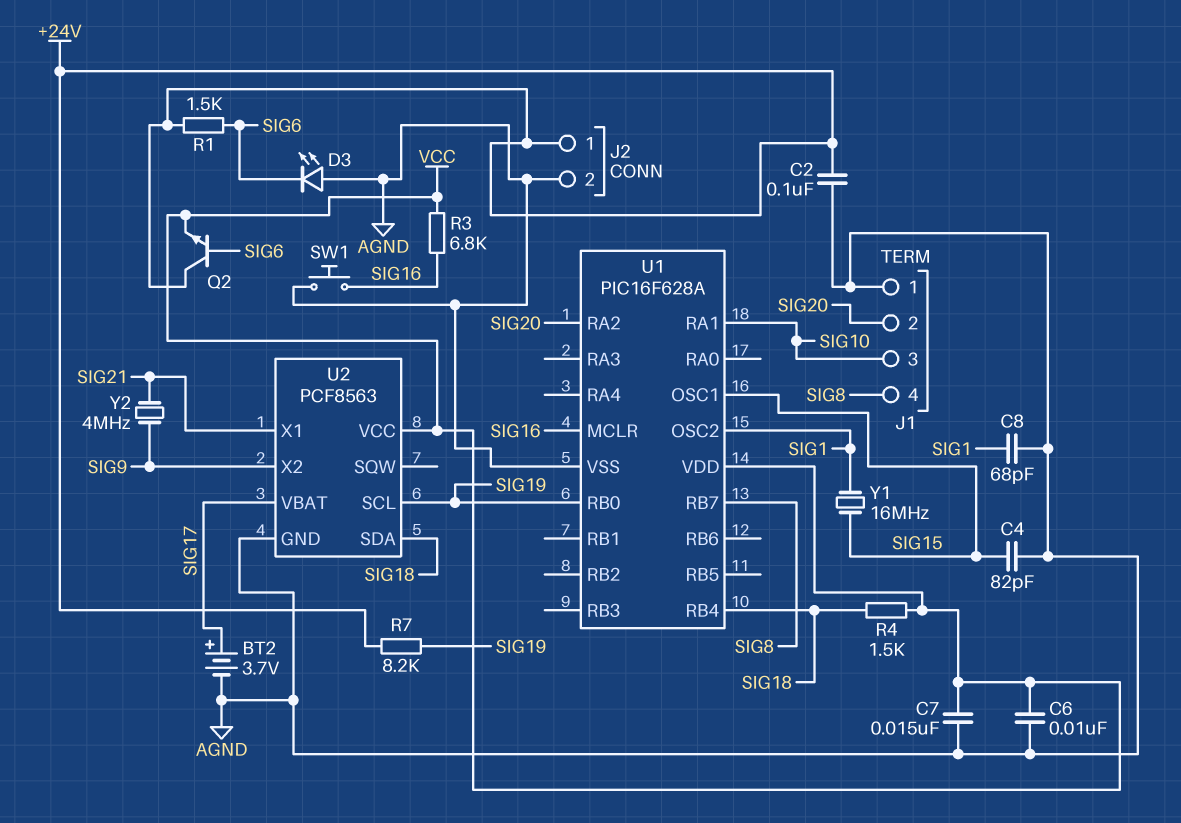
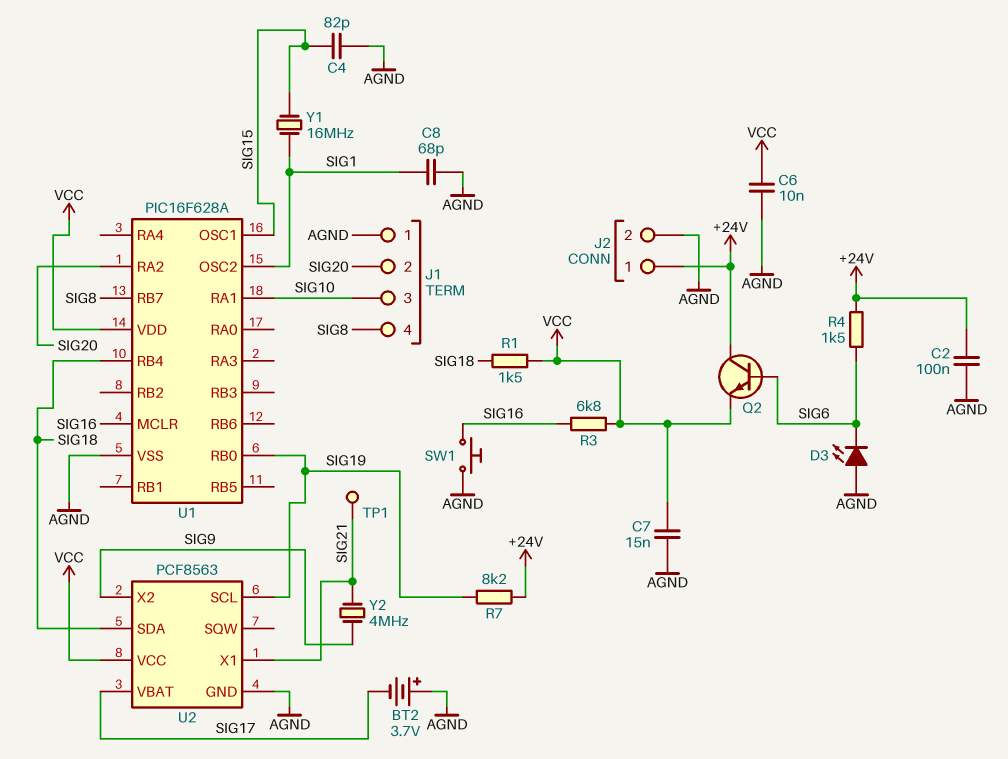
BT2: 3.7V (plus SIG17, minus AGND) -> 3.7V (plus AGND, minus SIG17)
R1: 1.5k (+24V, SIG6) -> 1.5k (SIG18, VCC)
R4: 1.5k (SIG18, VCC) -> 1.5k (+24V, SIG6)
TP1: none -> test point (SIG21)

